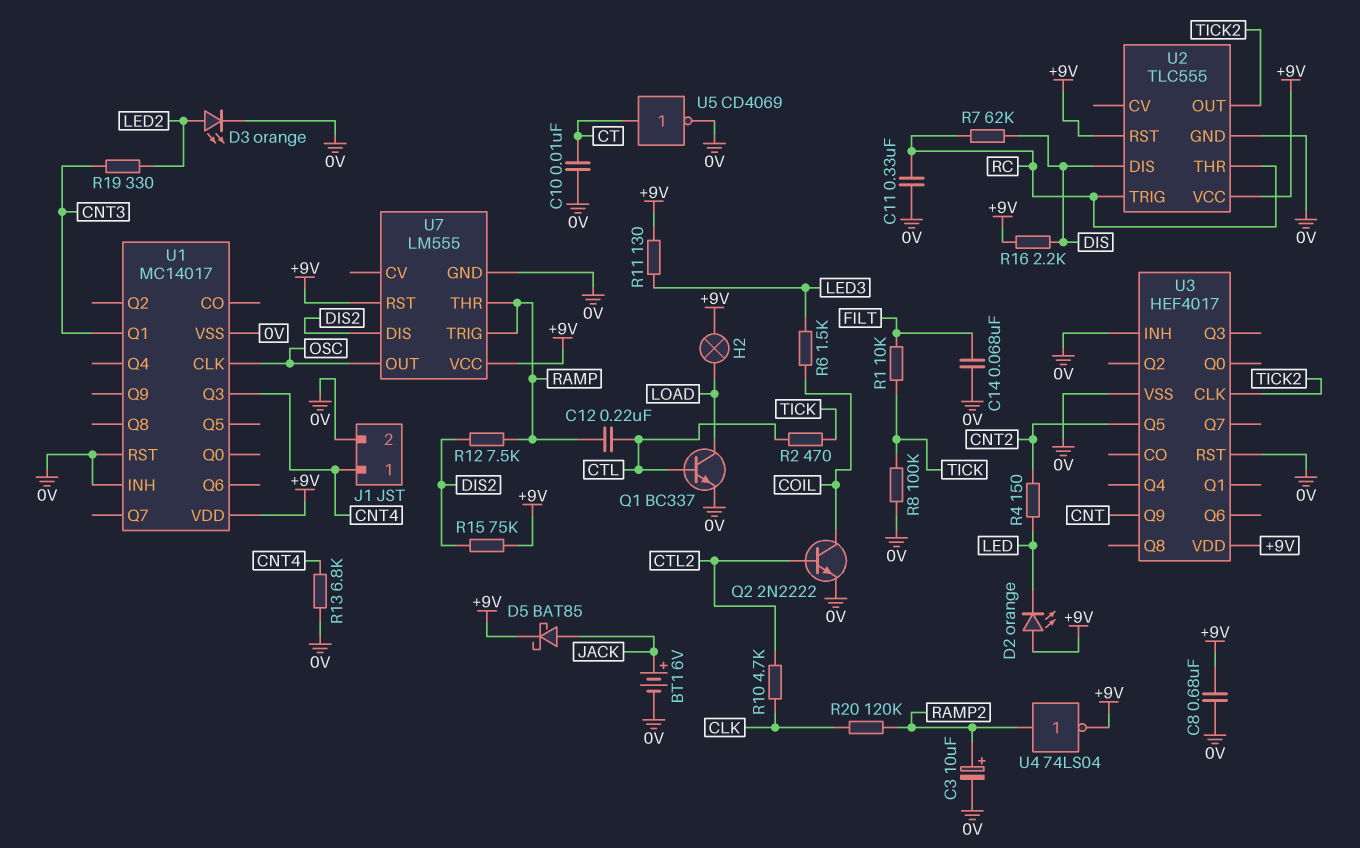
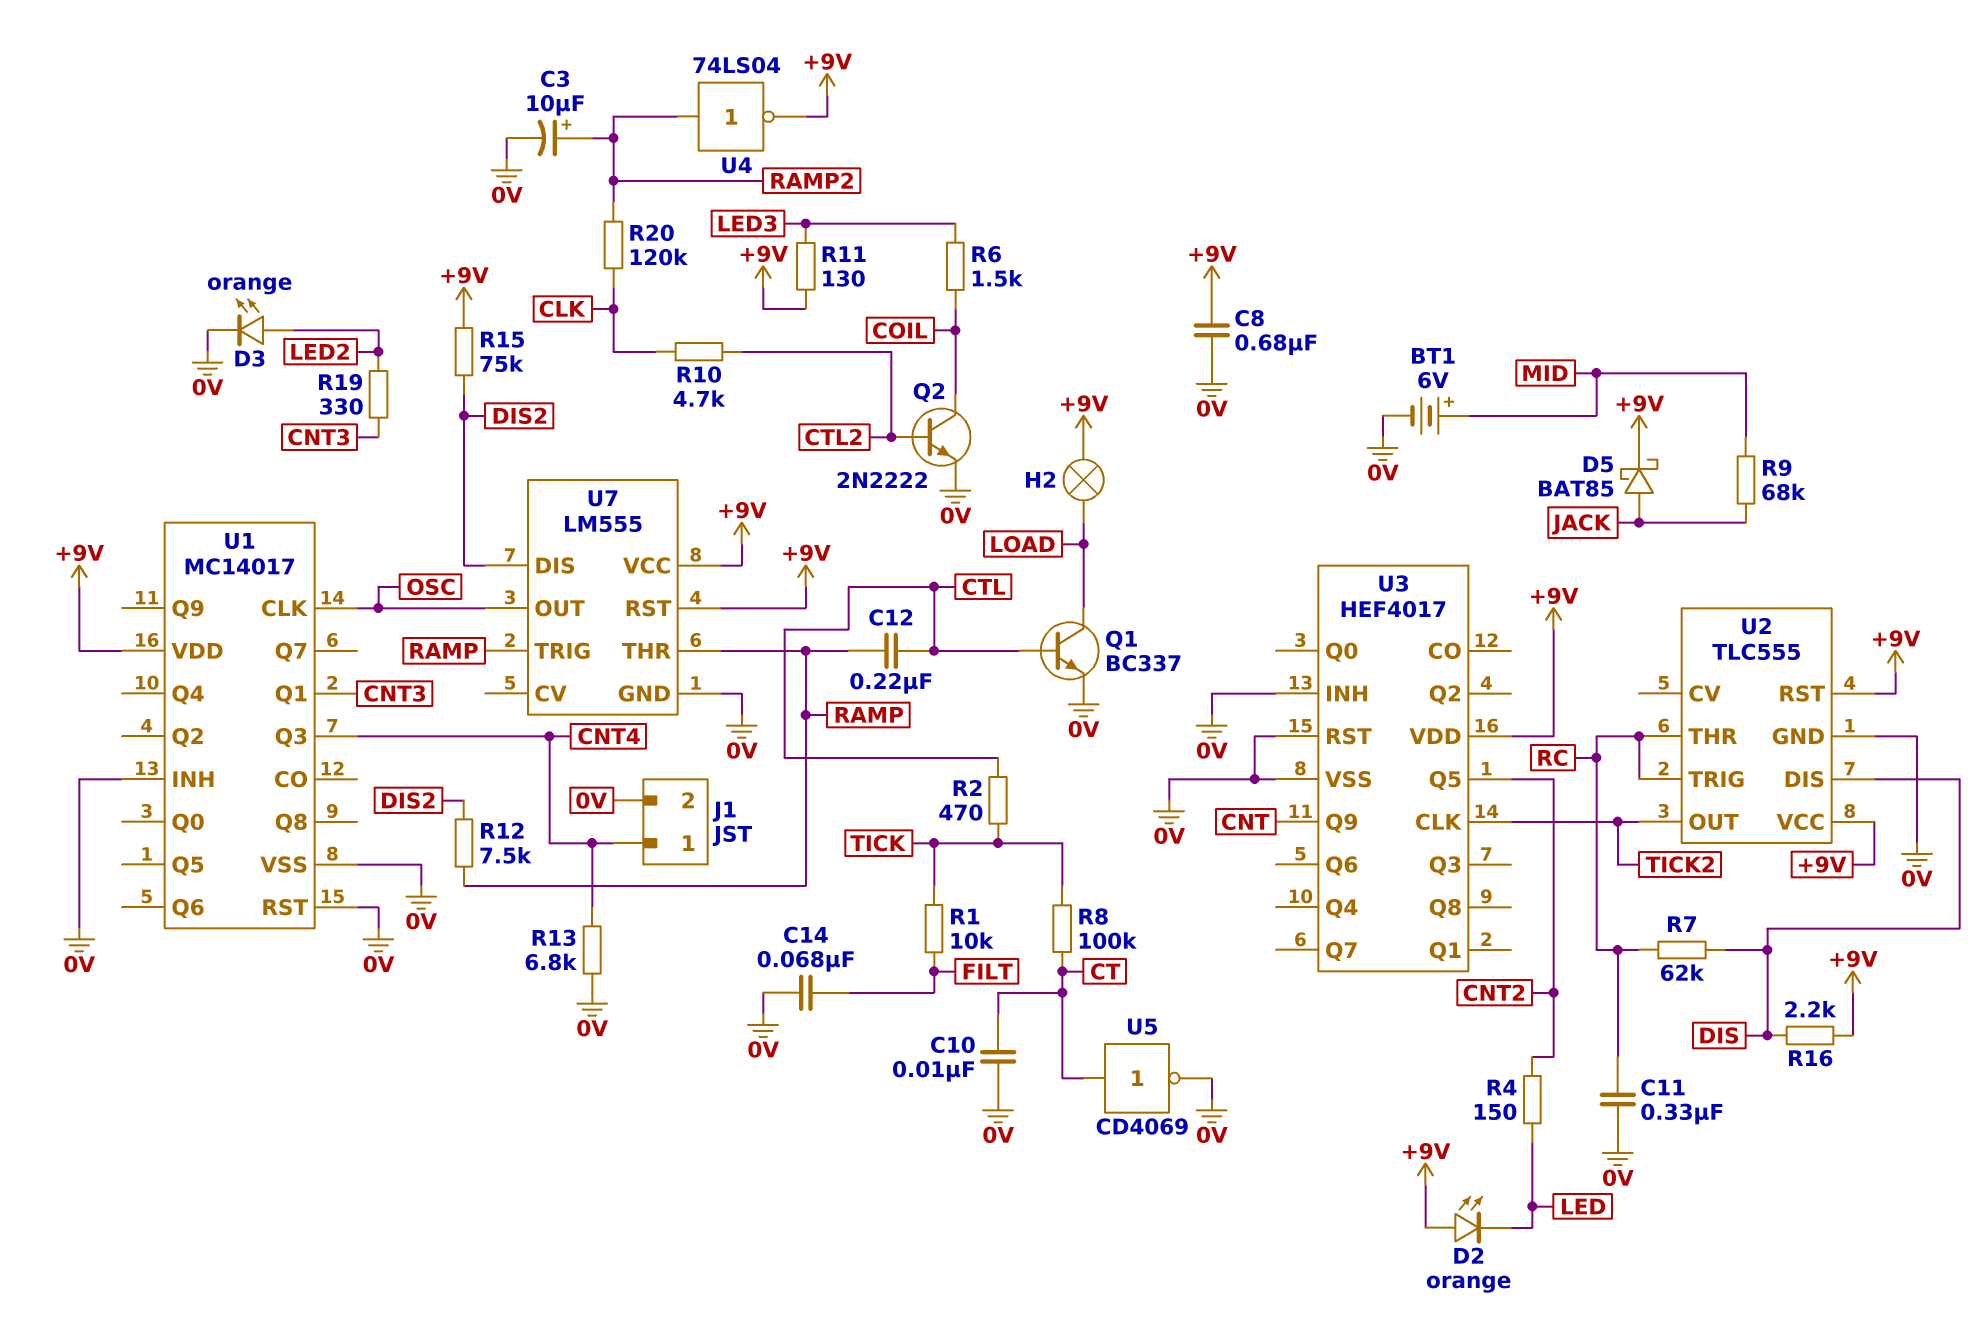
BT1: 6V (plus JACK, minus 0V) -> 6V (plus MID, minus 0V)
R8: 100k (0V, TICK) -> 100k (CT, TICK)
R9: none -> 68k (JACK, MID)

